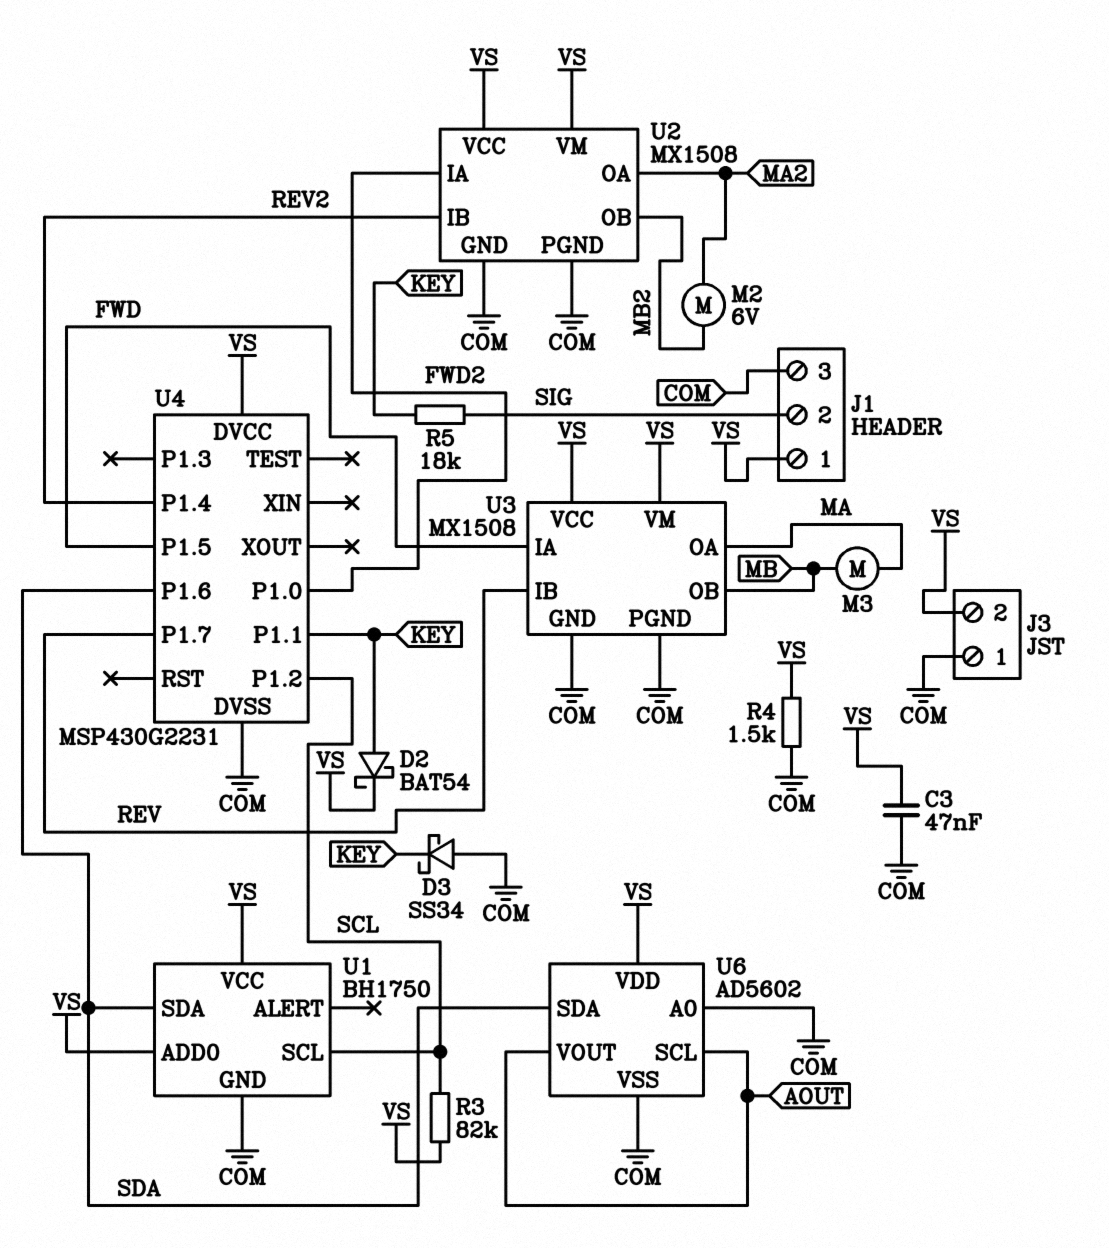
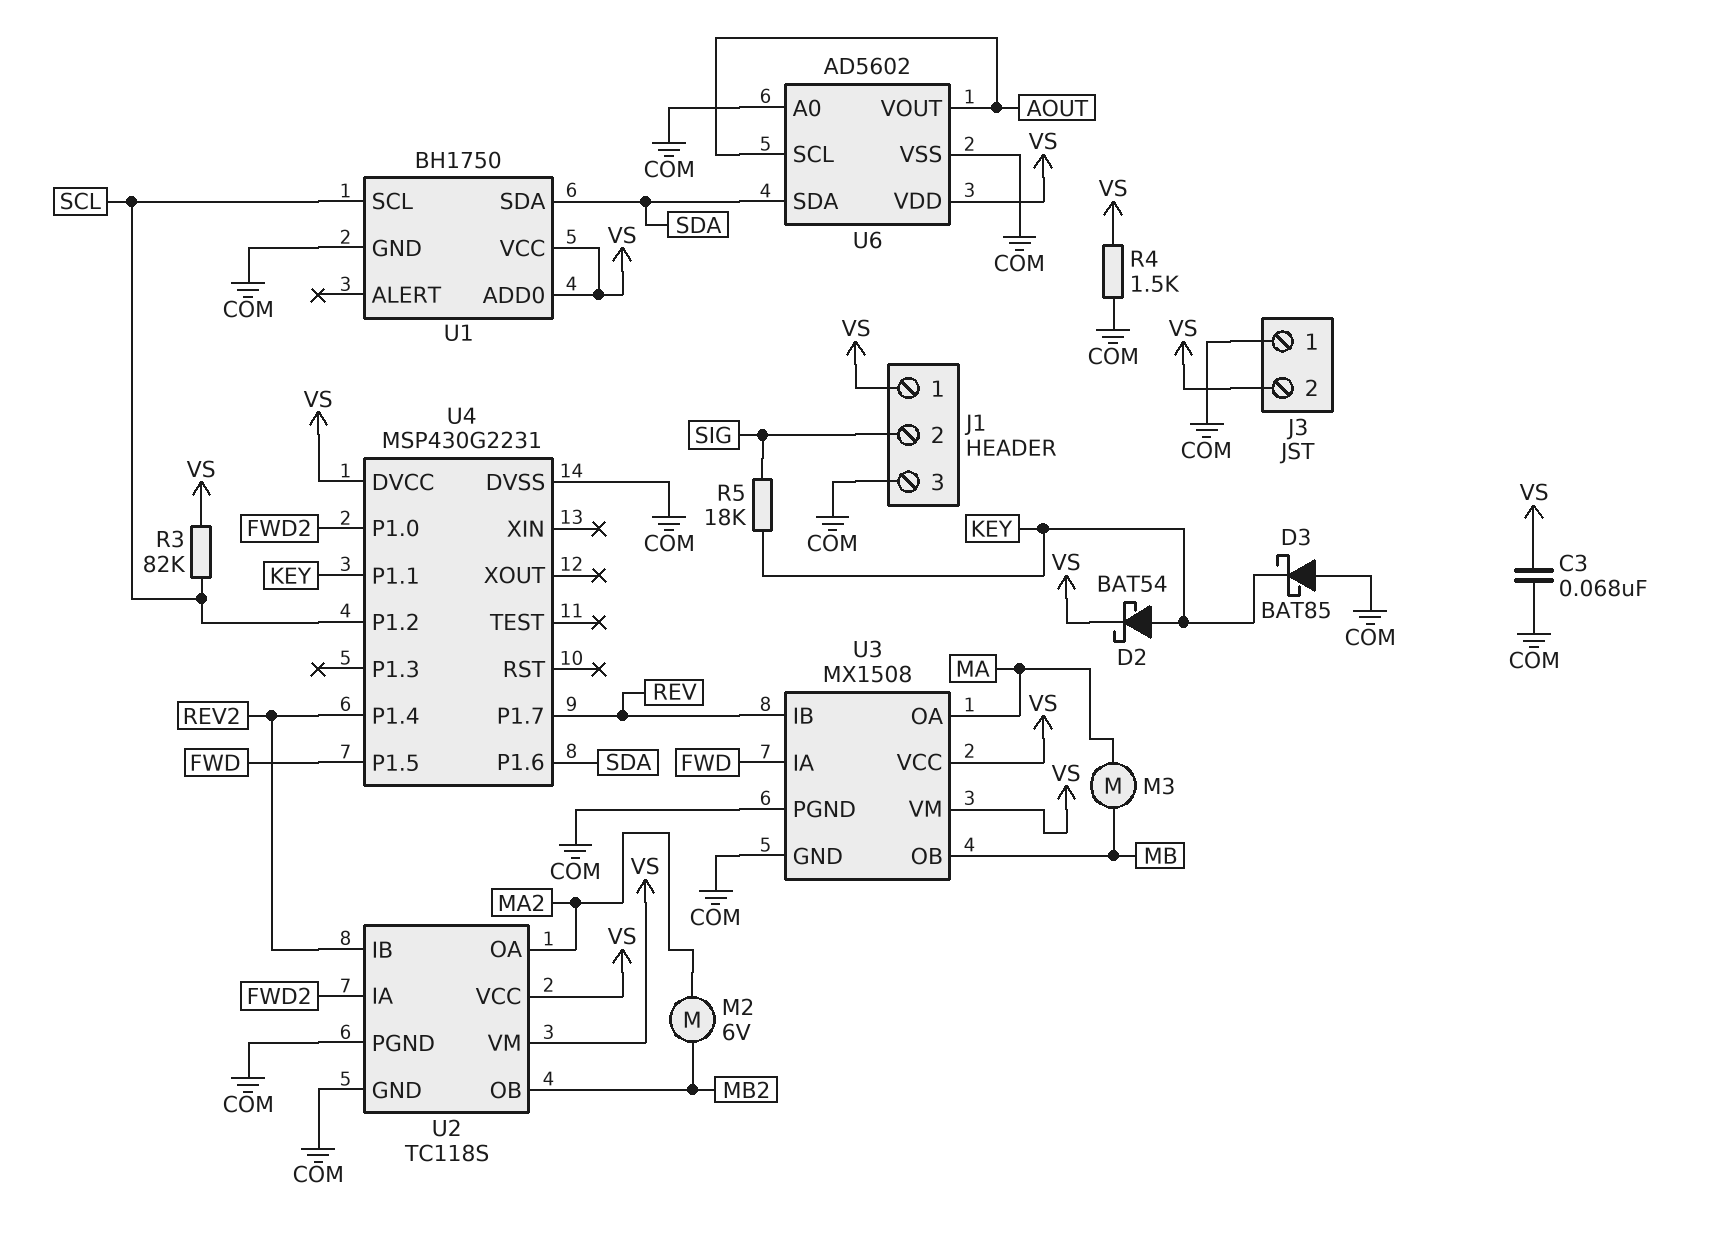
C3: 47nF (COM, VS) -> 68nF (COM, VS)
D3: schottky SS34 (A COM, K KEY) -> schottky BAT85 (A COM, K KEY)
U2: MX1508 -> TC118S

